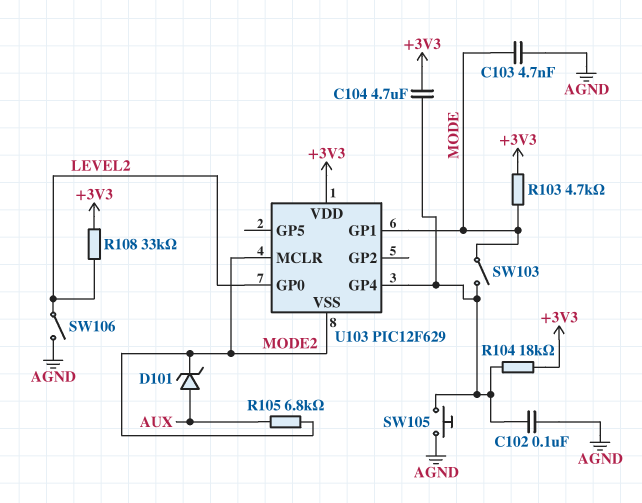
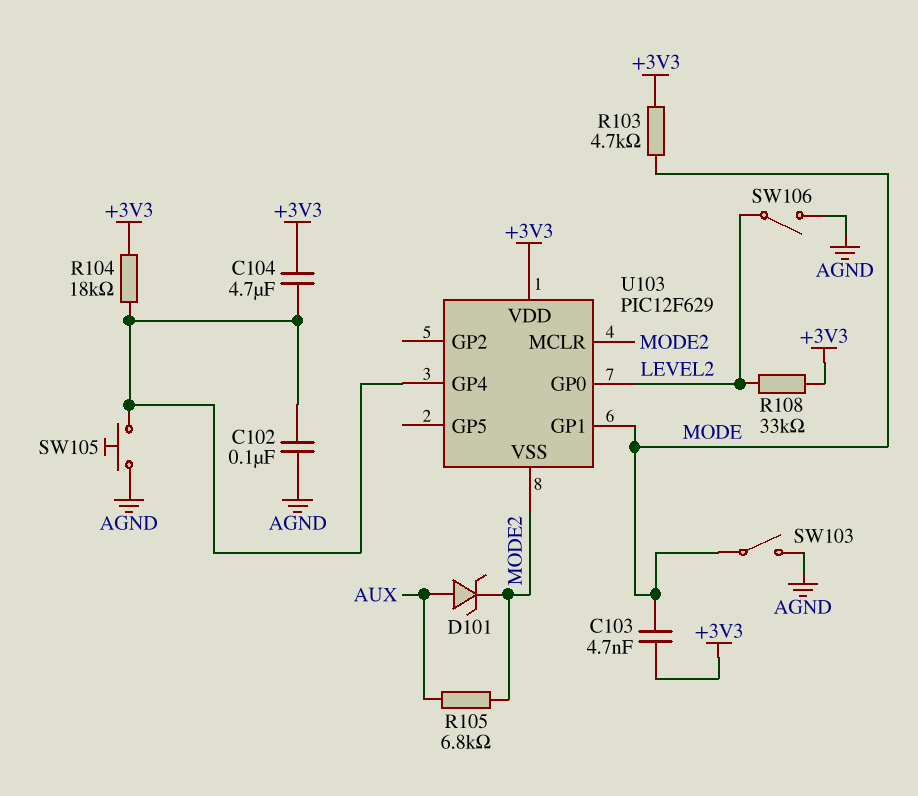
C103: 4.7nF (AGND, MODE) -> 4.7nF (+3V3, MODE)
SW103: switch (MODE, U103/GP4) -> switch (AGND, MODE)

